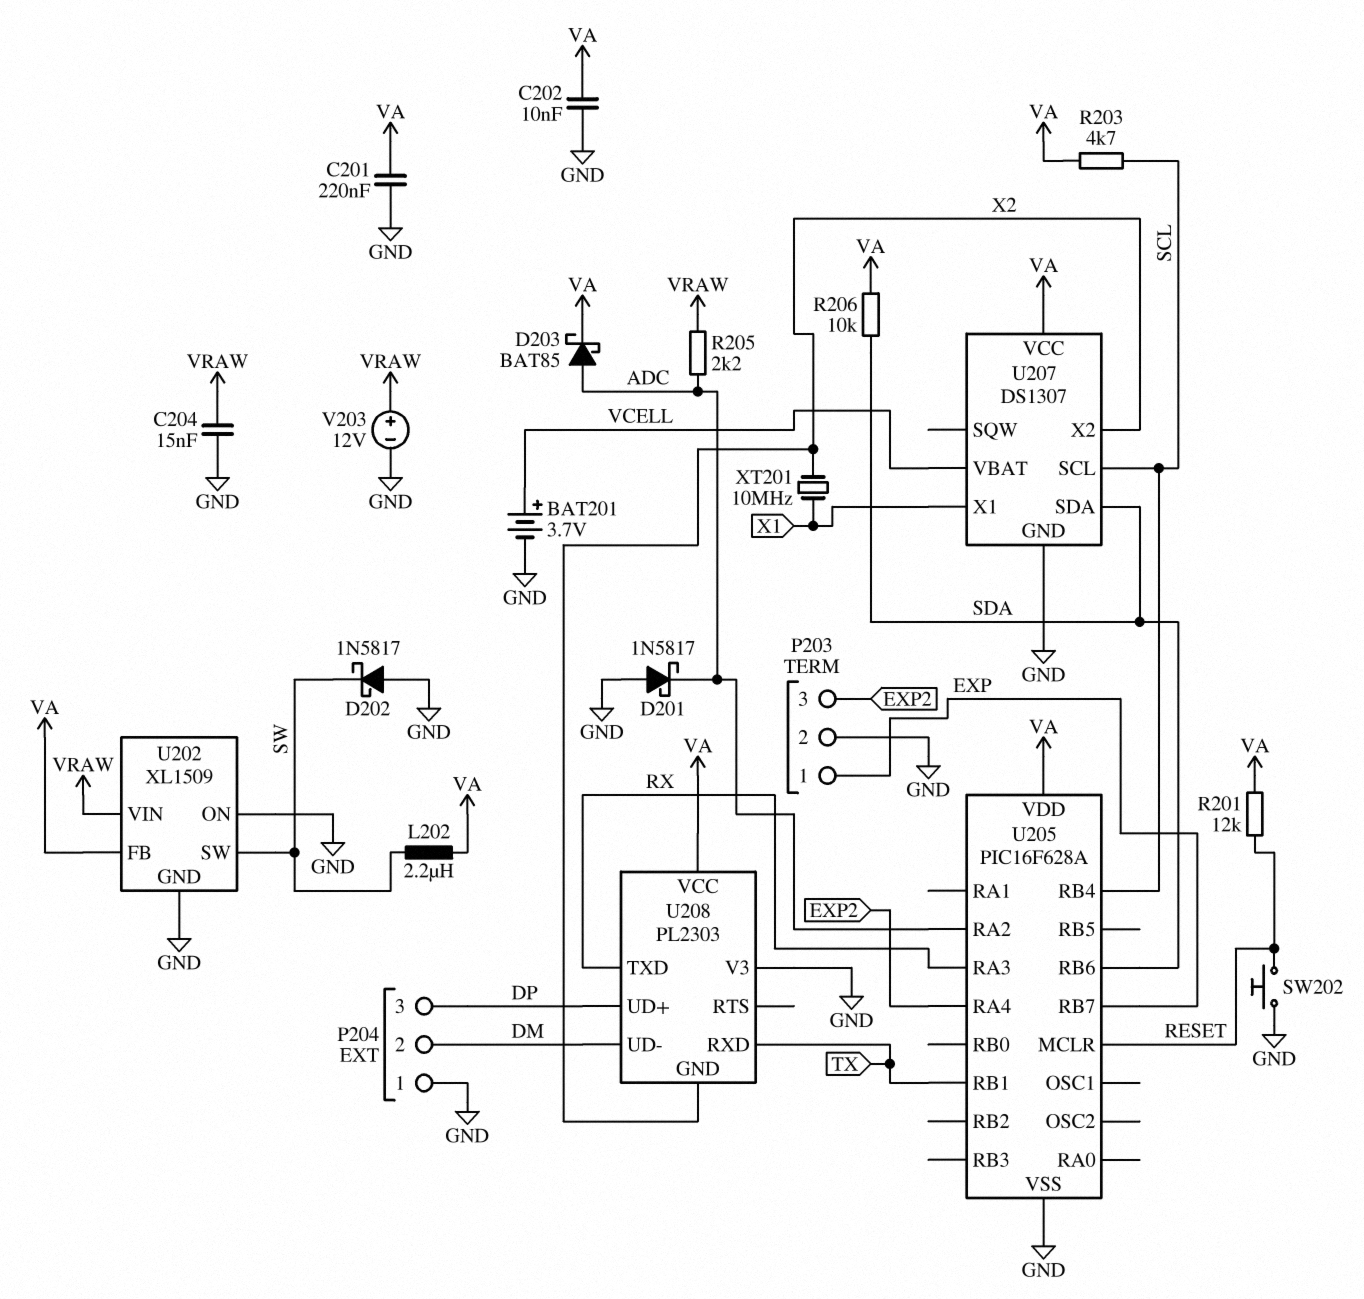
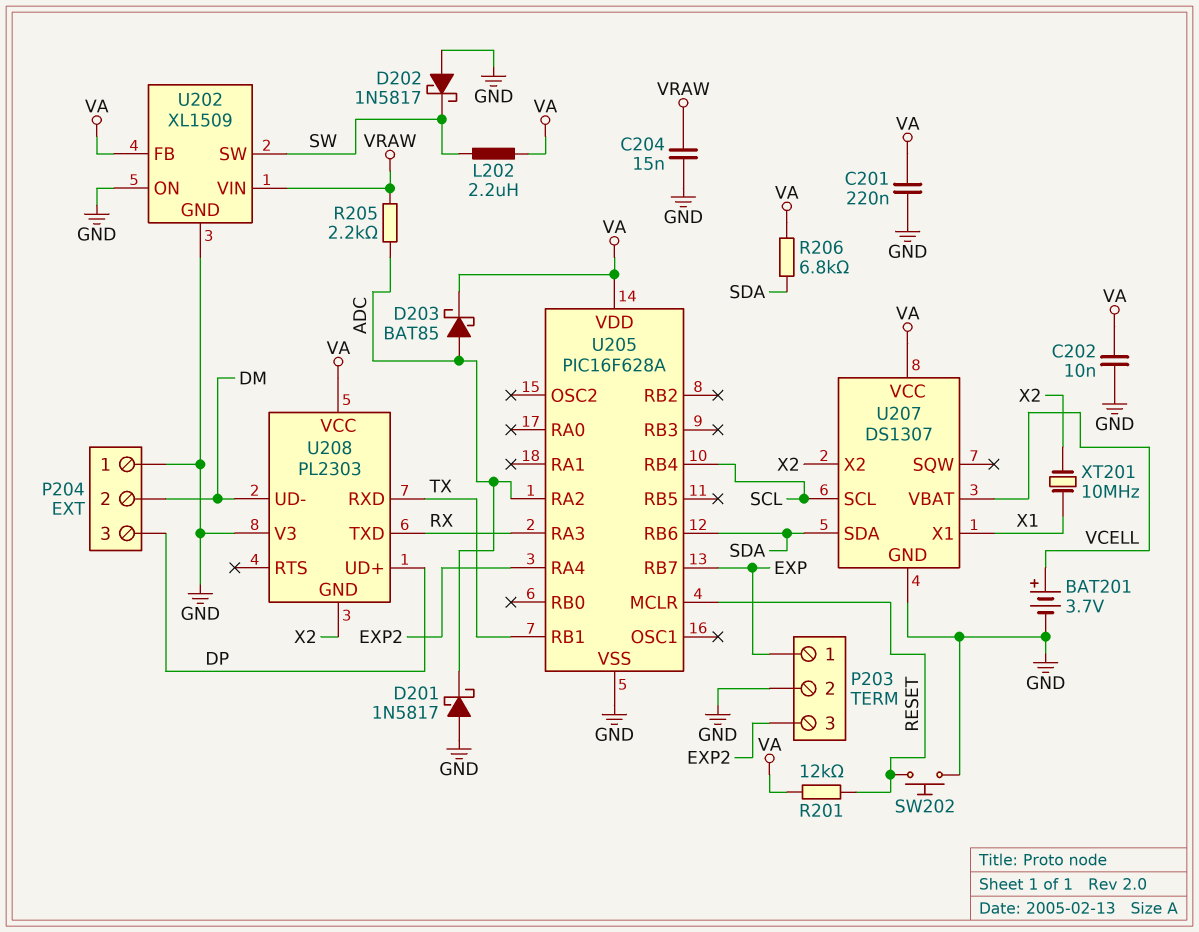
R203: 4.7k (SCL, VA) -> none
R206: 10k (SDA, VA) -> 6.8k (SDA, VA)
V203: 12V (plus VRAW, minus GND) -> none

